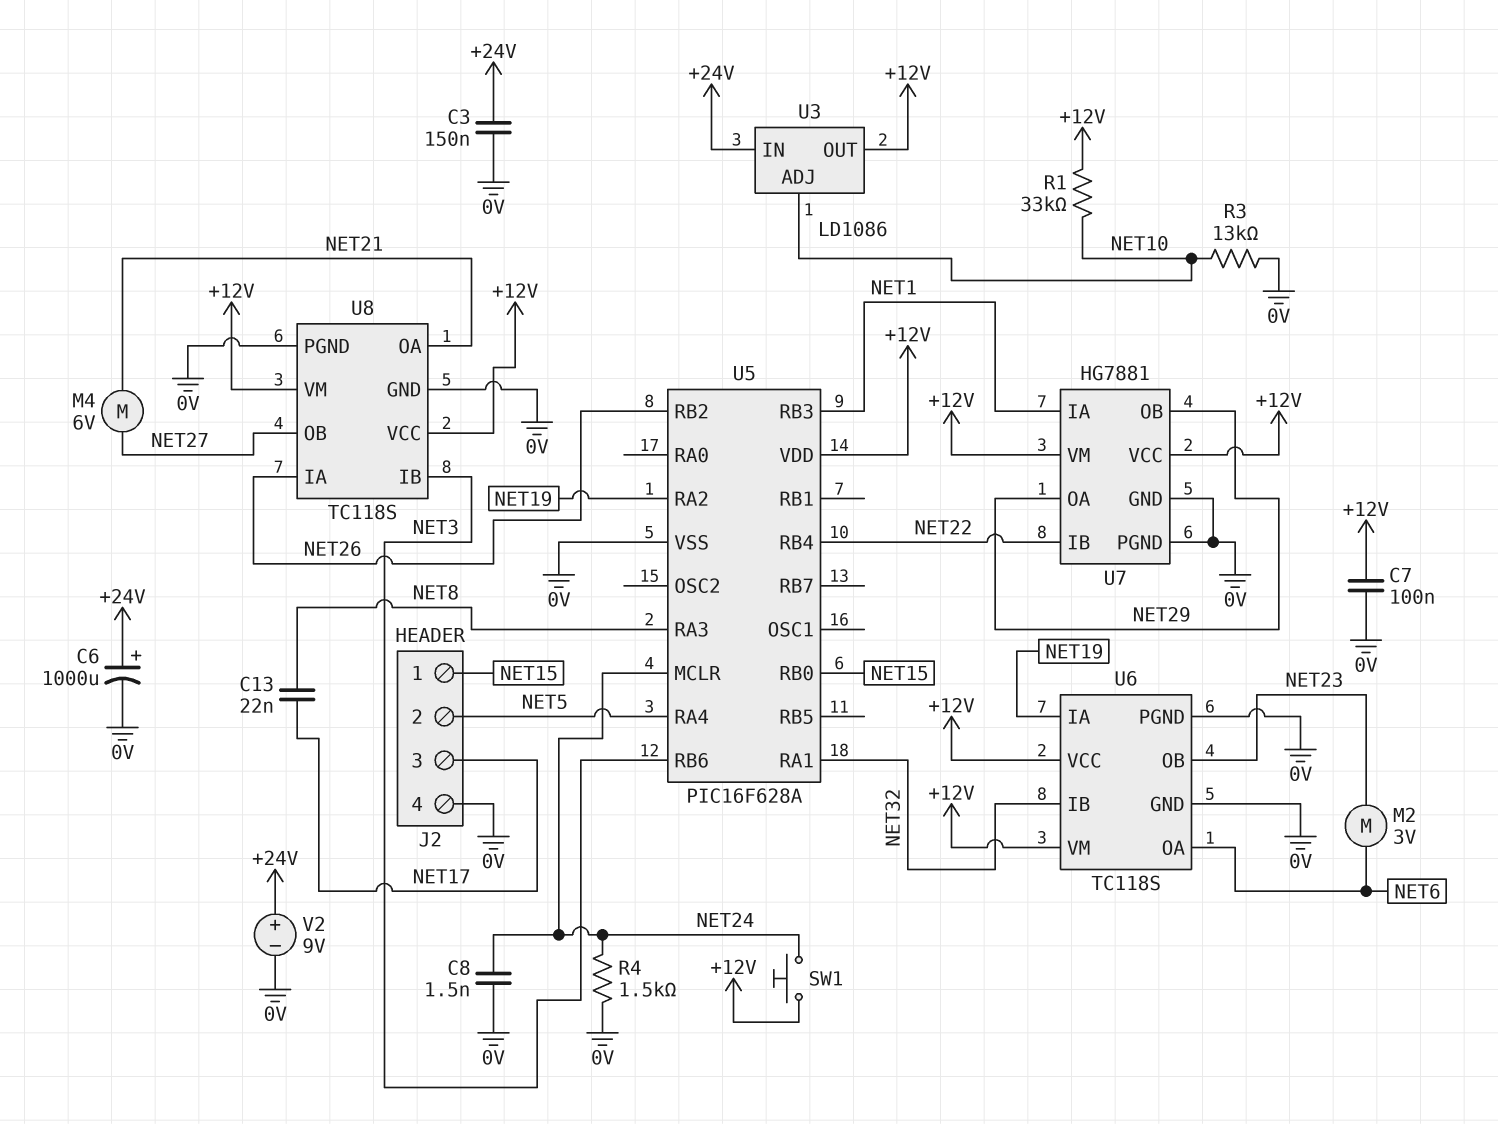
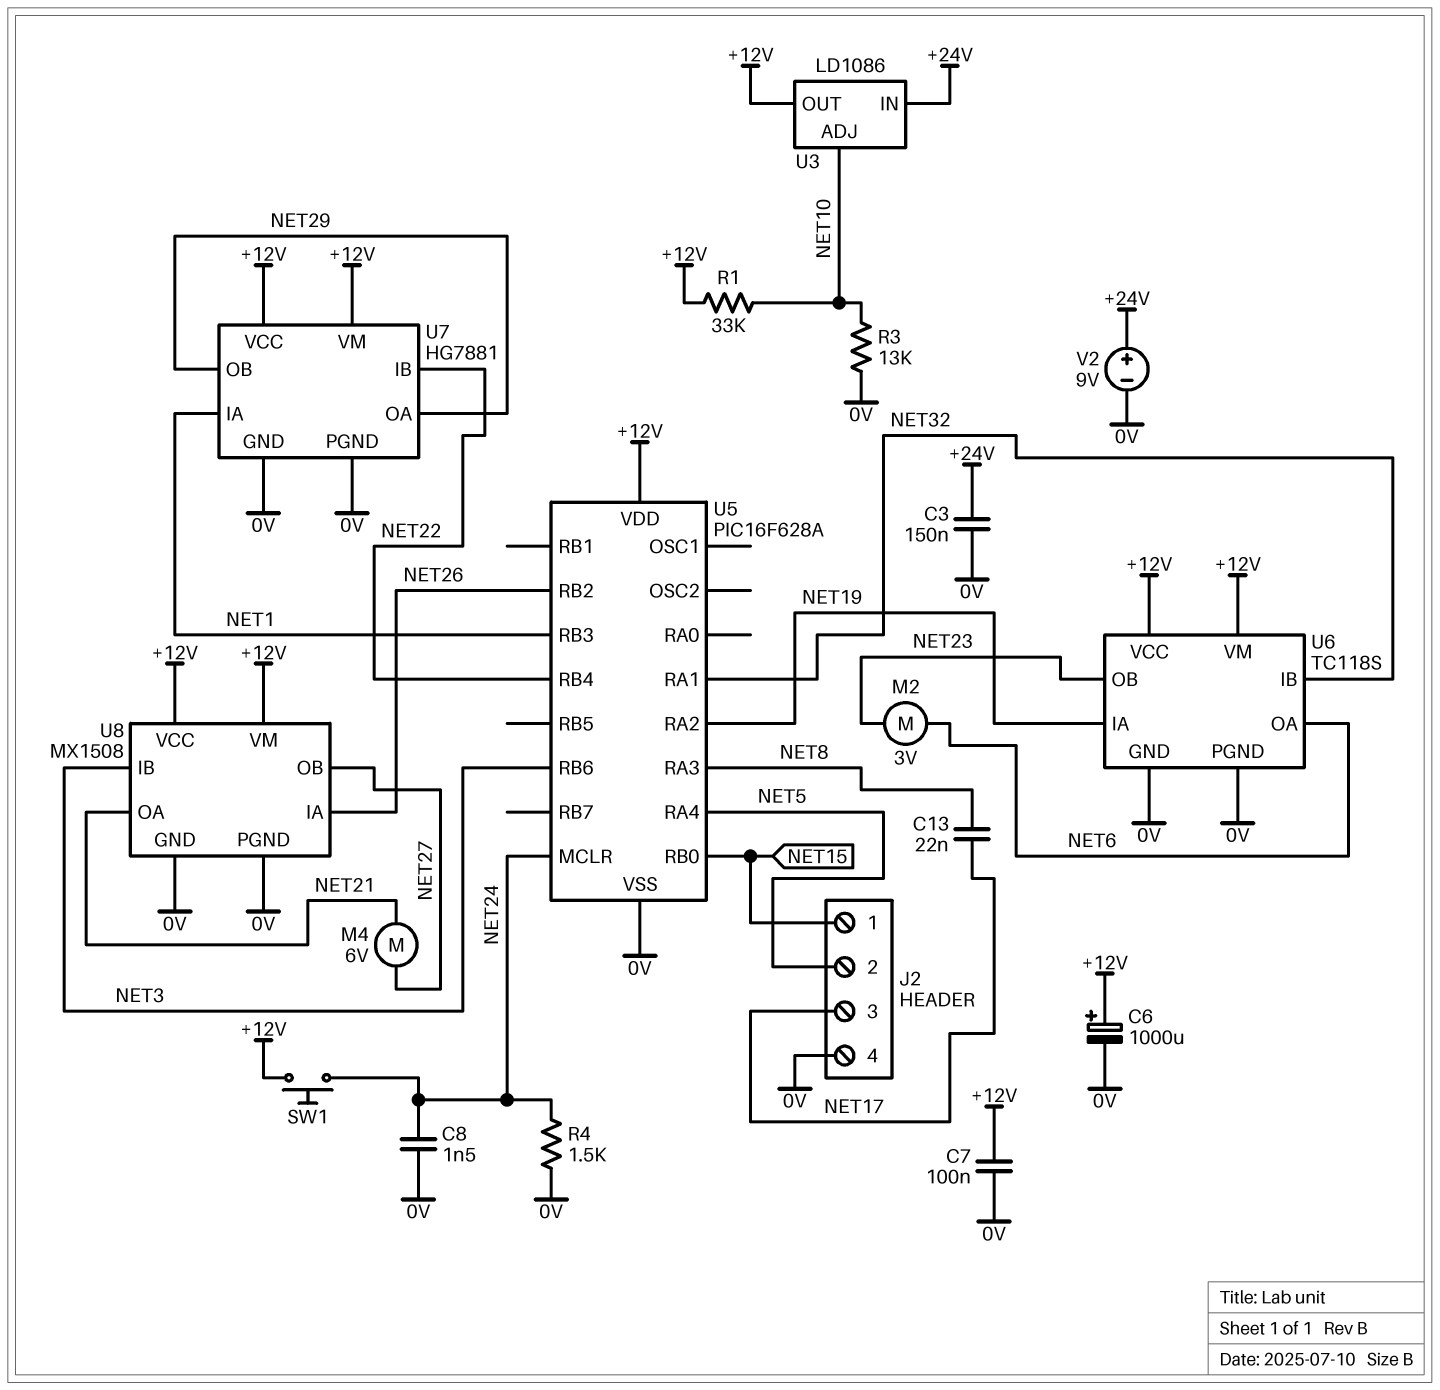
C6: 1000uF (plus +24V, minus 0V) -> 1000uF (plus +12V, minus 0V)
U8: TC118S -> MX1508

